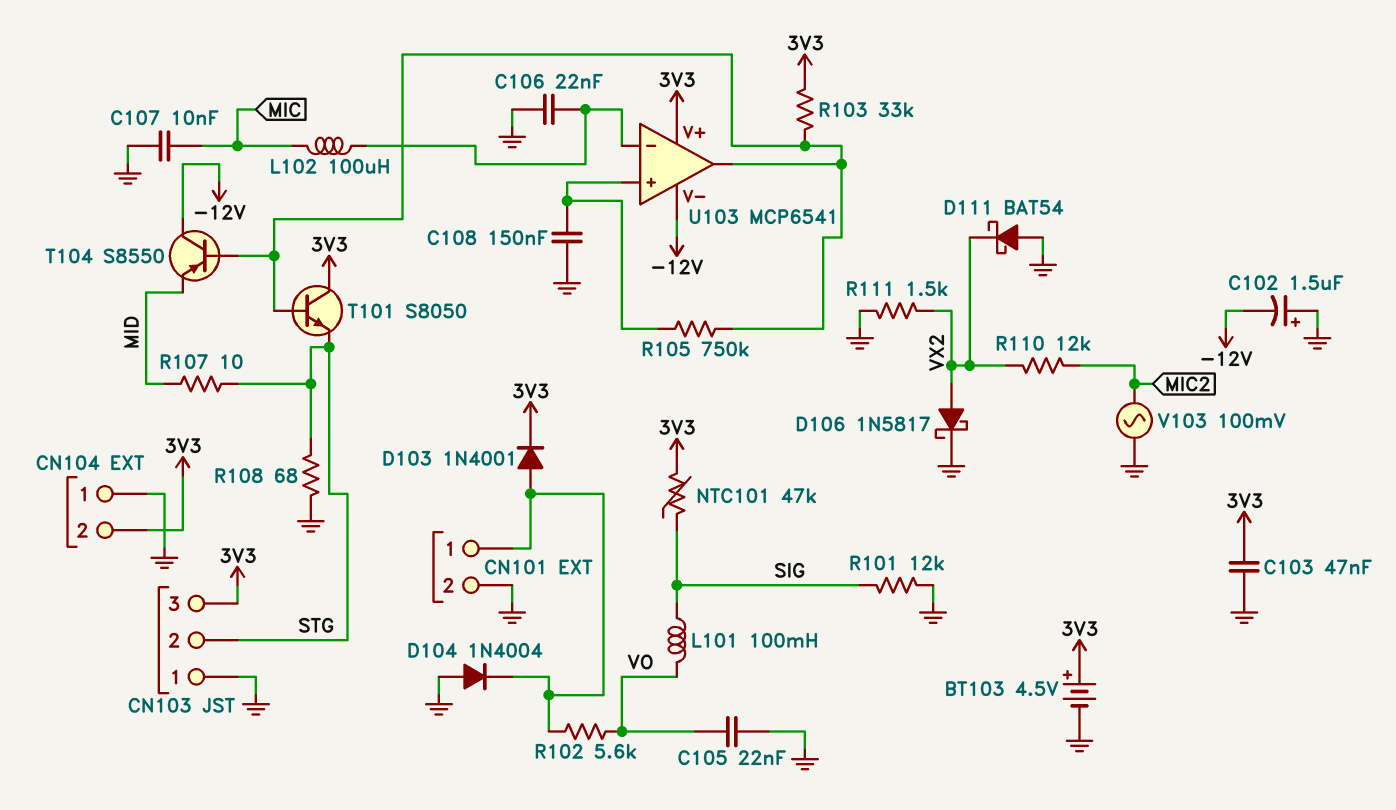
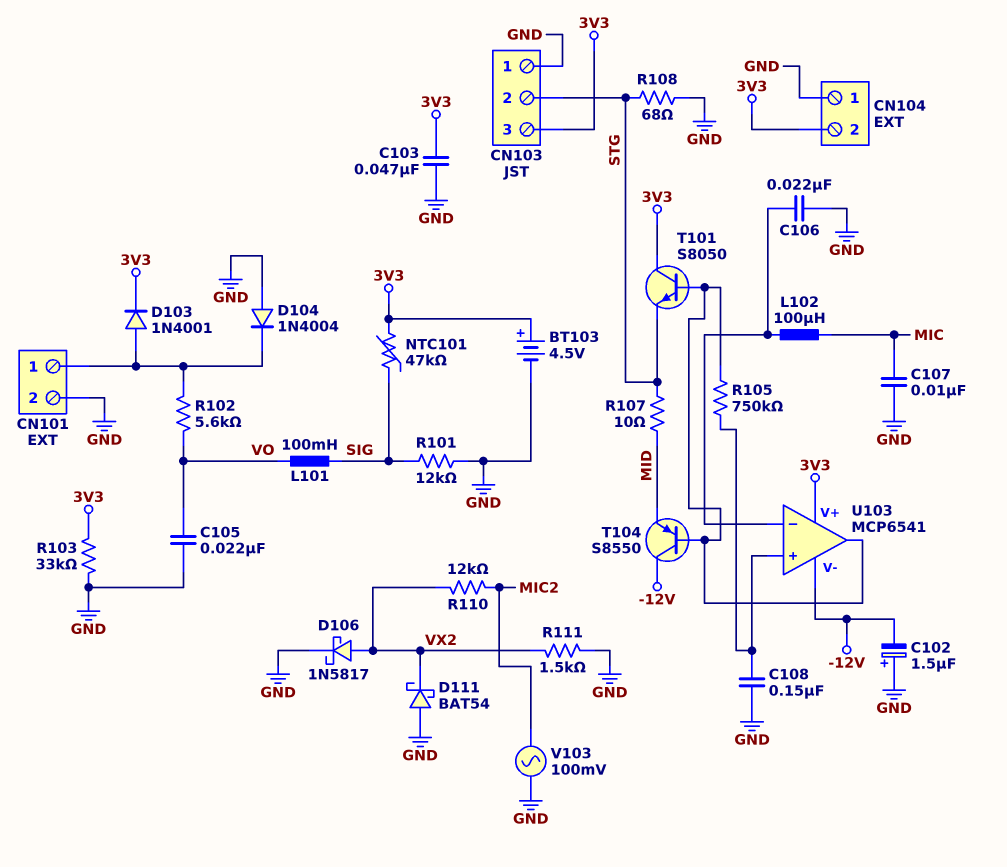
R103: 33k (3V3, U103/out) -> 33k (3V3, GND)

